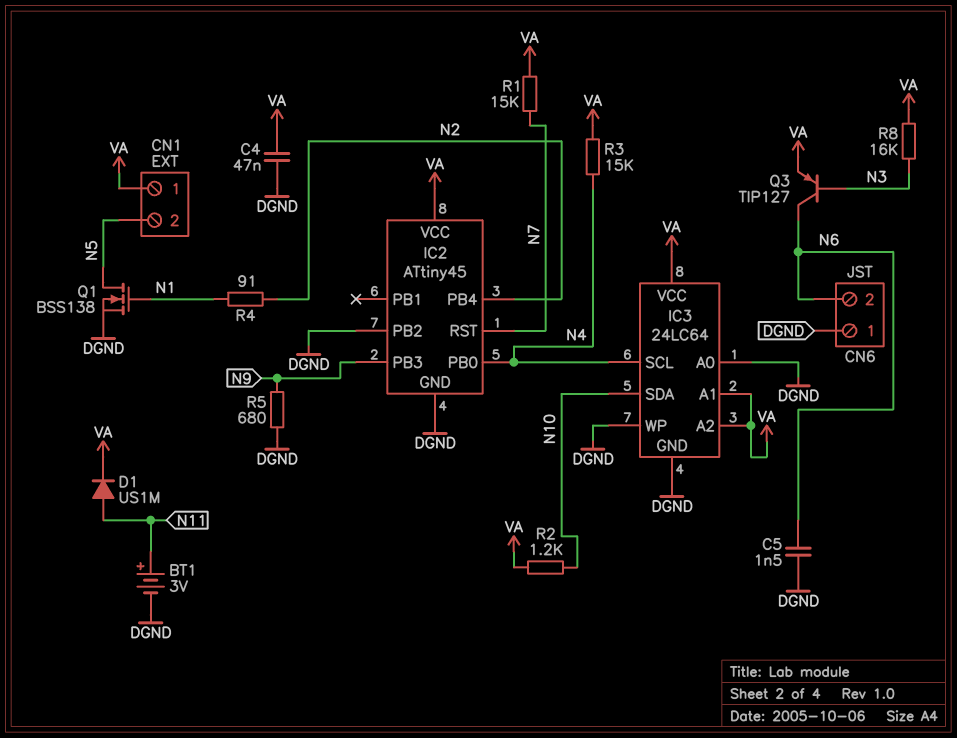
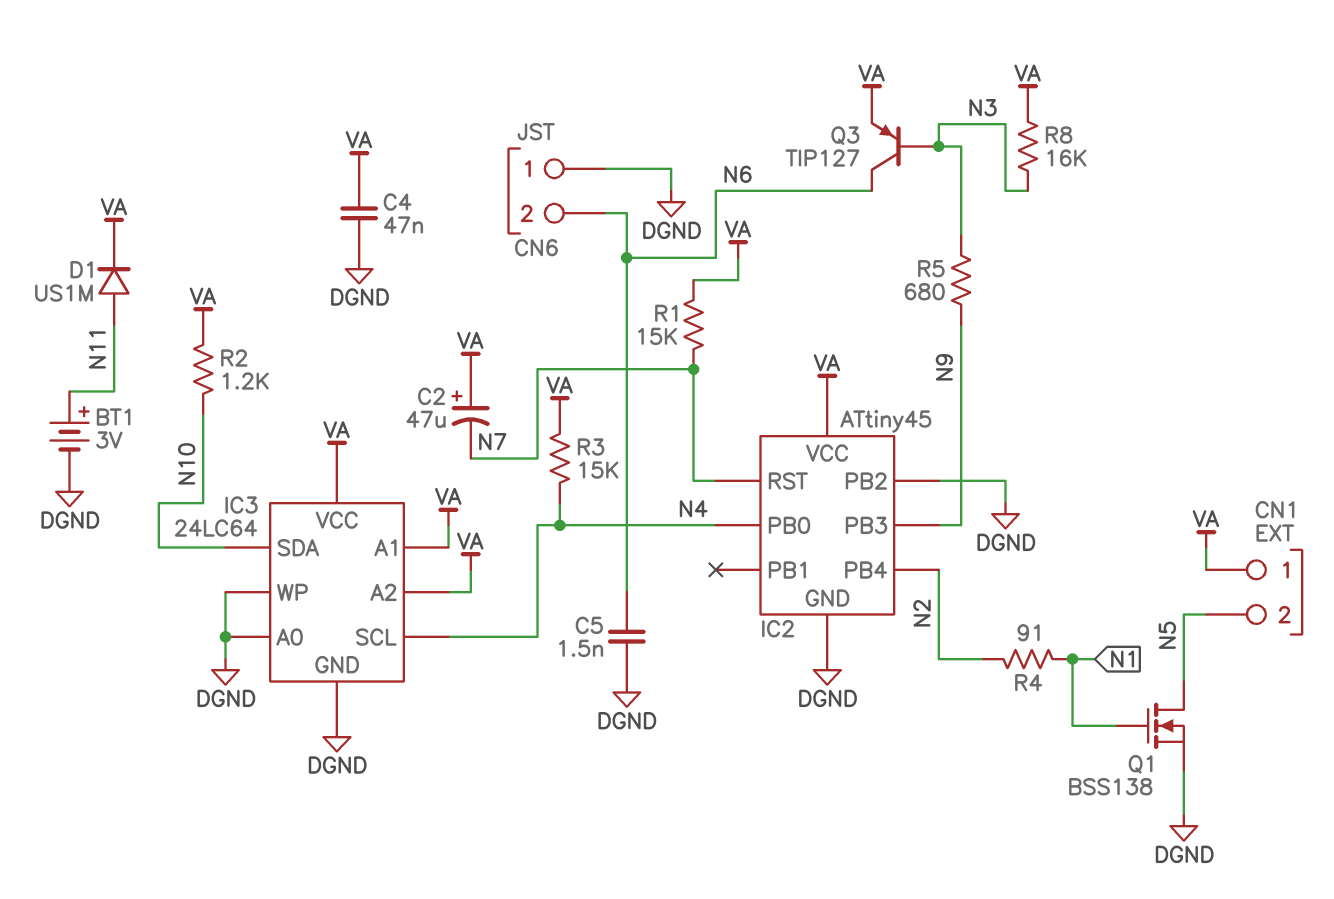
C2: none -> 47uF (plus VA, minus N7)
R5: 680 (DGND, N9) -> 680 (N3, N9)

